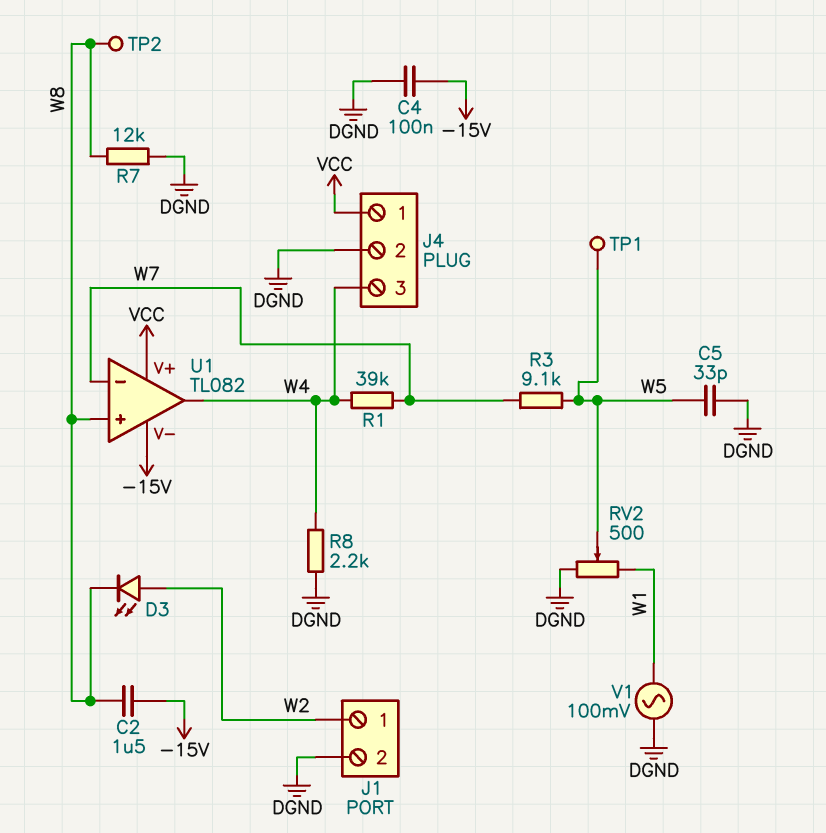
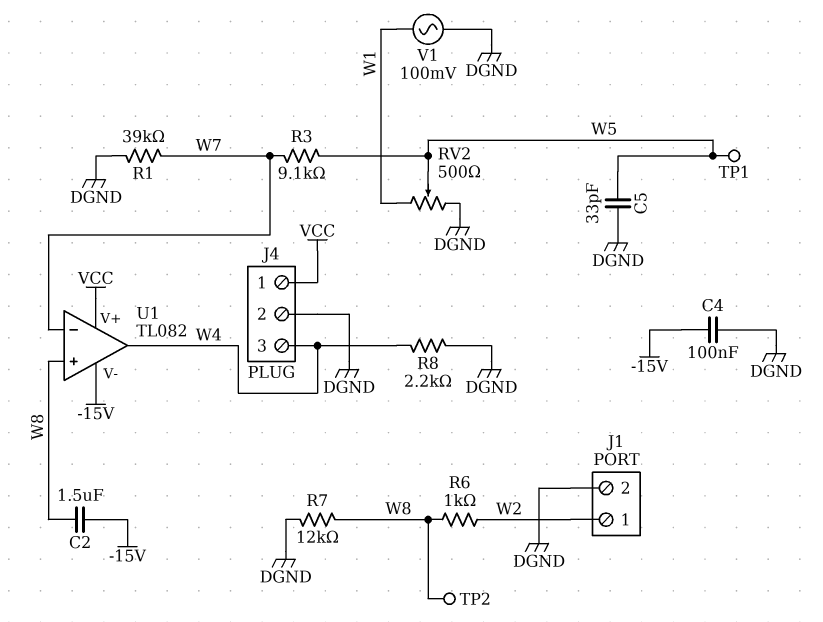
D3: LED (A W2, K W8) -> none
R1: 39k (W4, W7) -> 39k (DGND, W7)
R6: none -> 1k (W2, W8)

